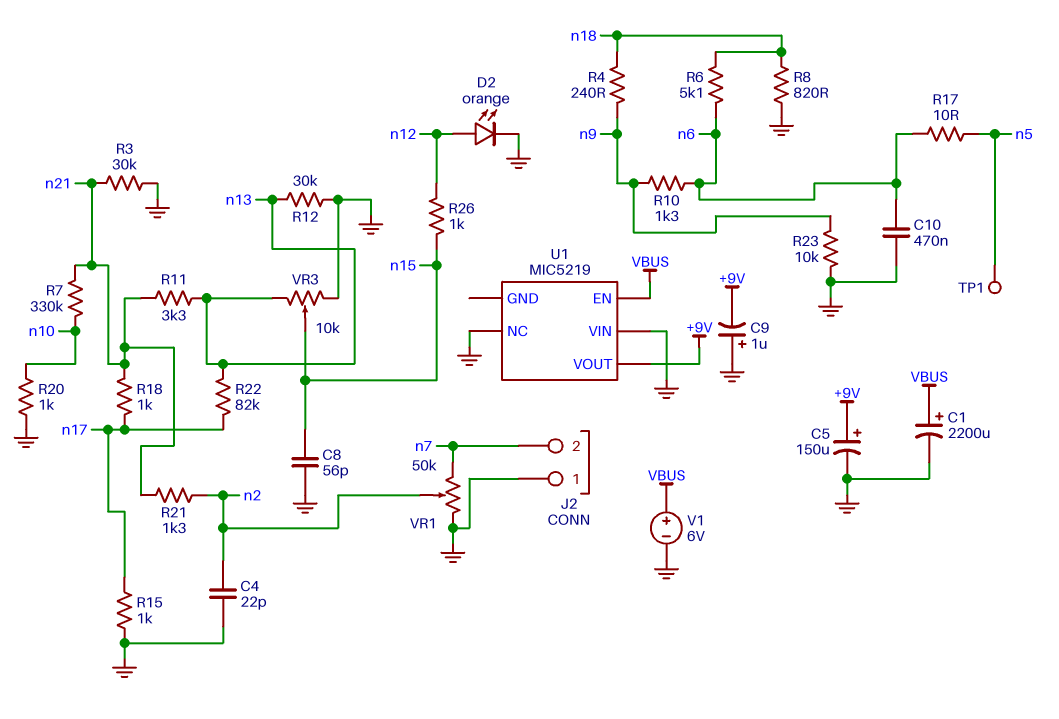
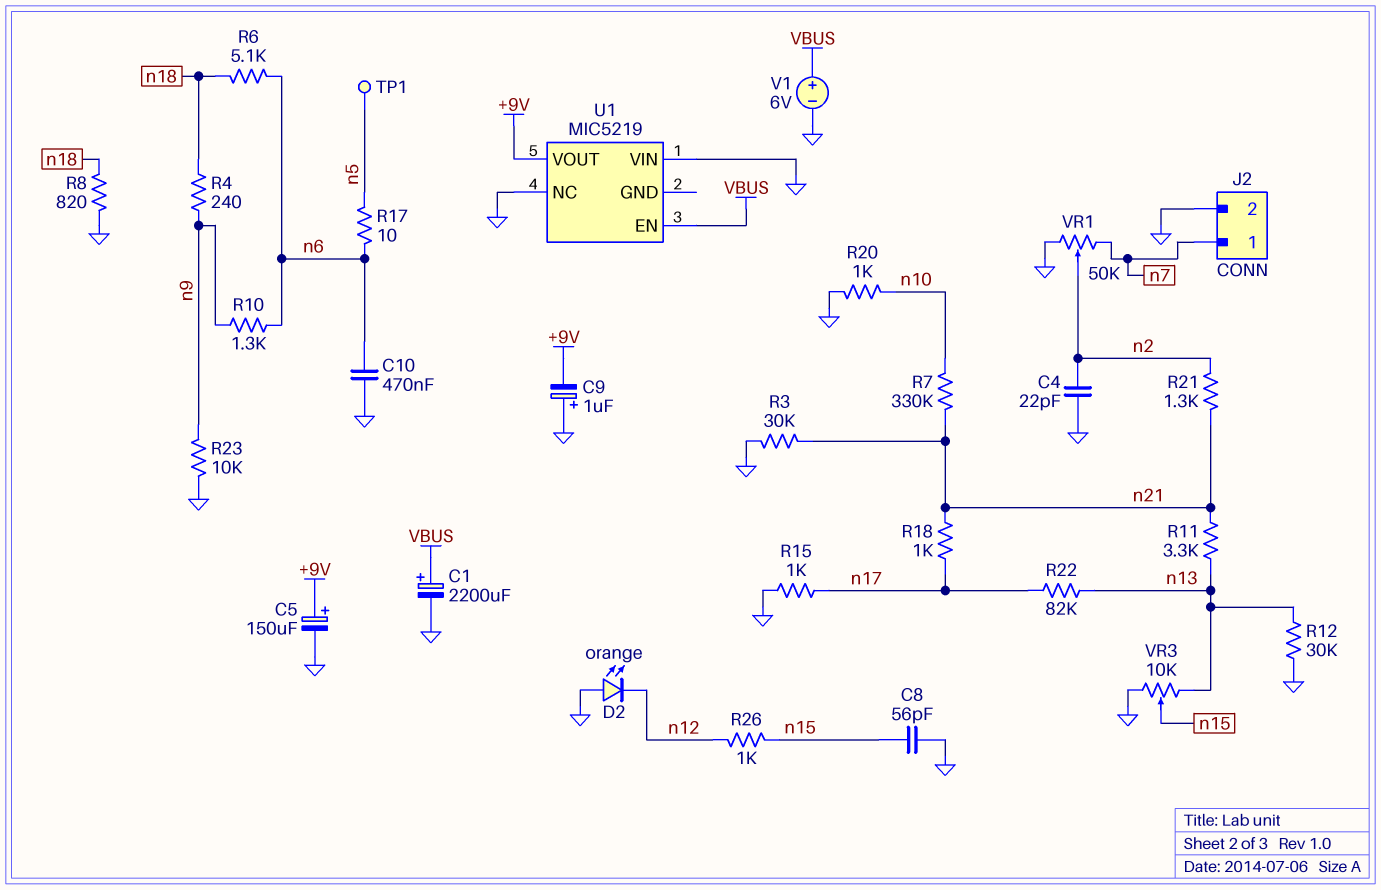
D2: LED orange (A n12, K GND) -> LED orange (A GND, K n12)
J2 pin 1: GND -> n7
J2 pin 2: n7 -> GND

